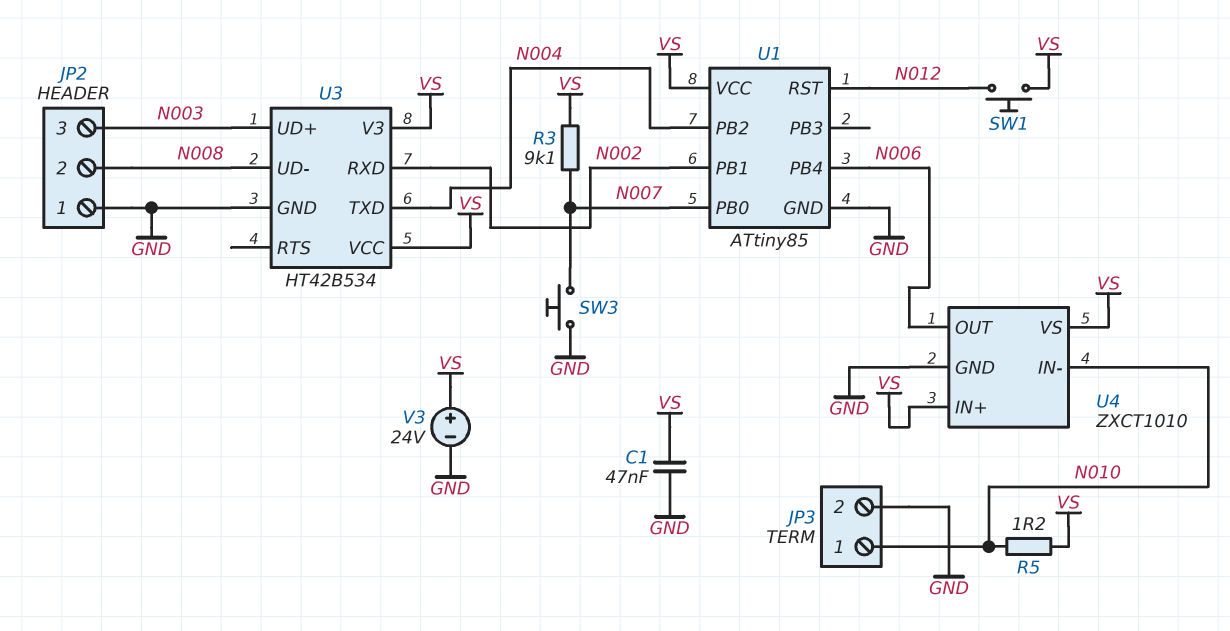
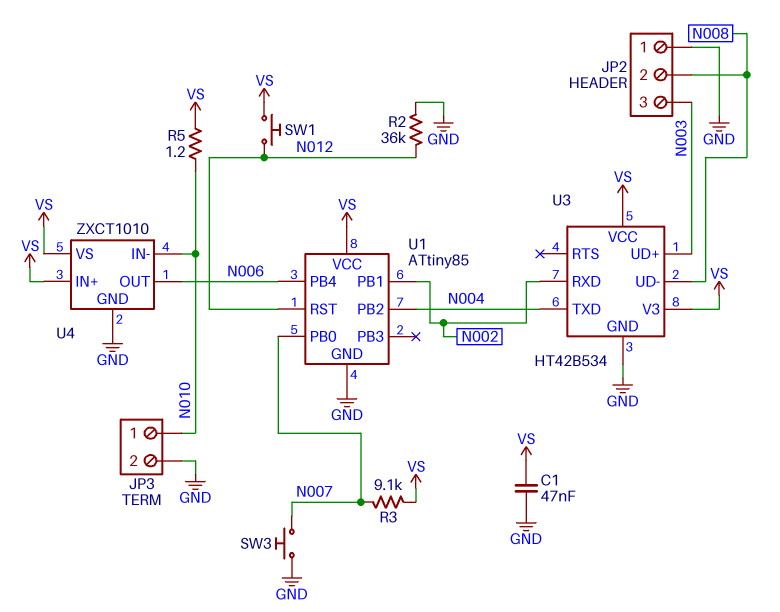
R2: none -> 36k (GND, N012)
V3: 24V (plus VS, minus GND) -> none

